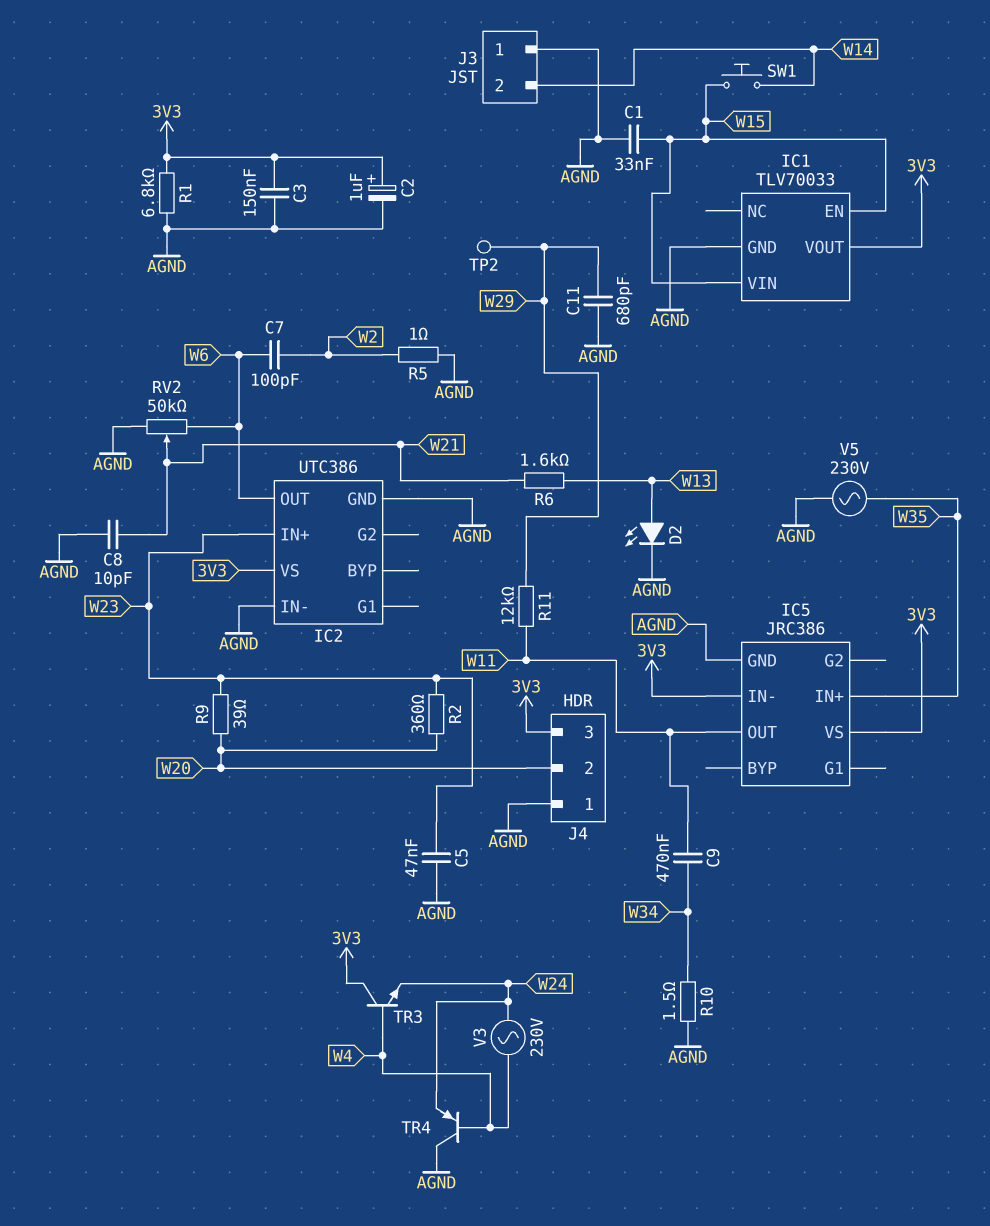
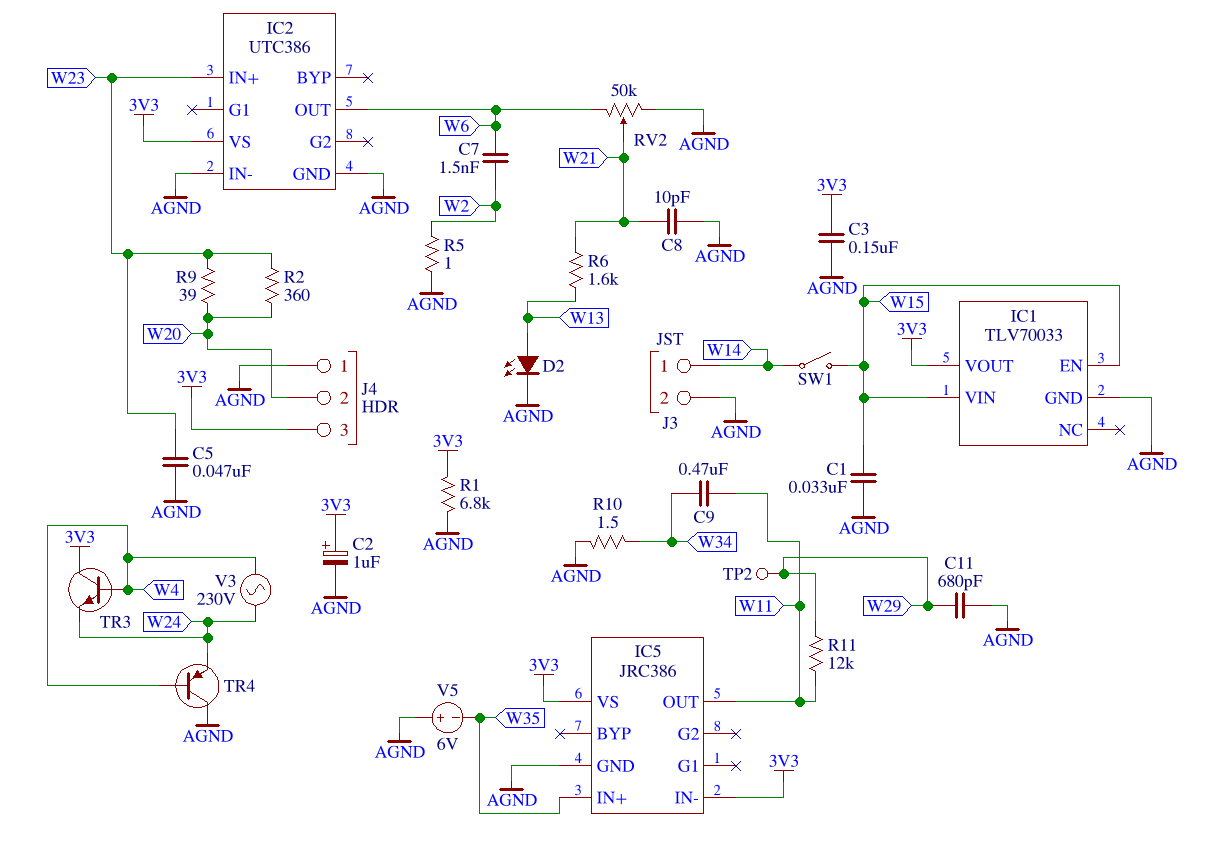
C7: 100pF (W2, W6) -> 1.5nF (W2, W6)
J3 pin 1: AGND -> W14
J3 pin 2: W14 -> AGND
SW1: button (W14, W15) -> switch (W14, W15)
V5: AC 230V (AGND, W35) -> 6V (plus AGND, minus W35)

